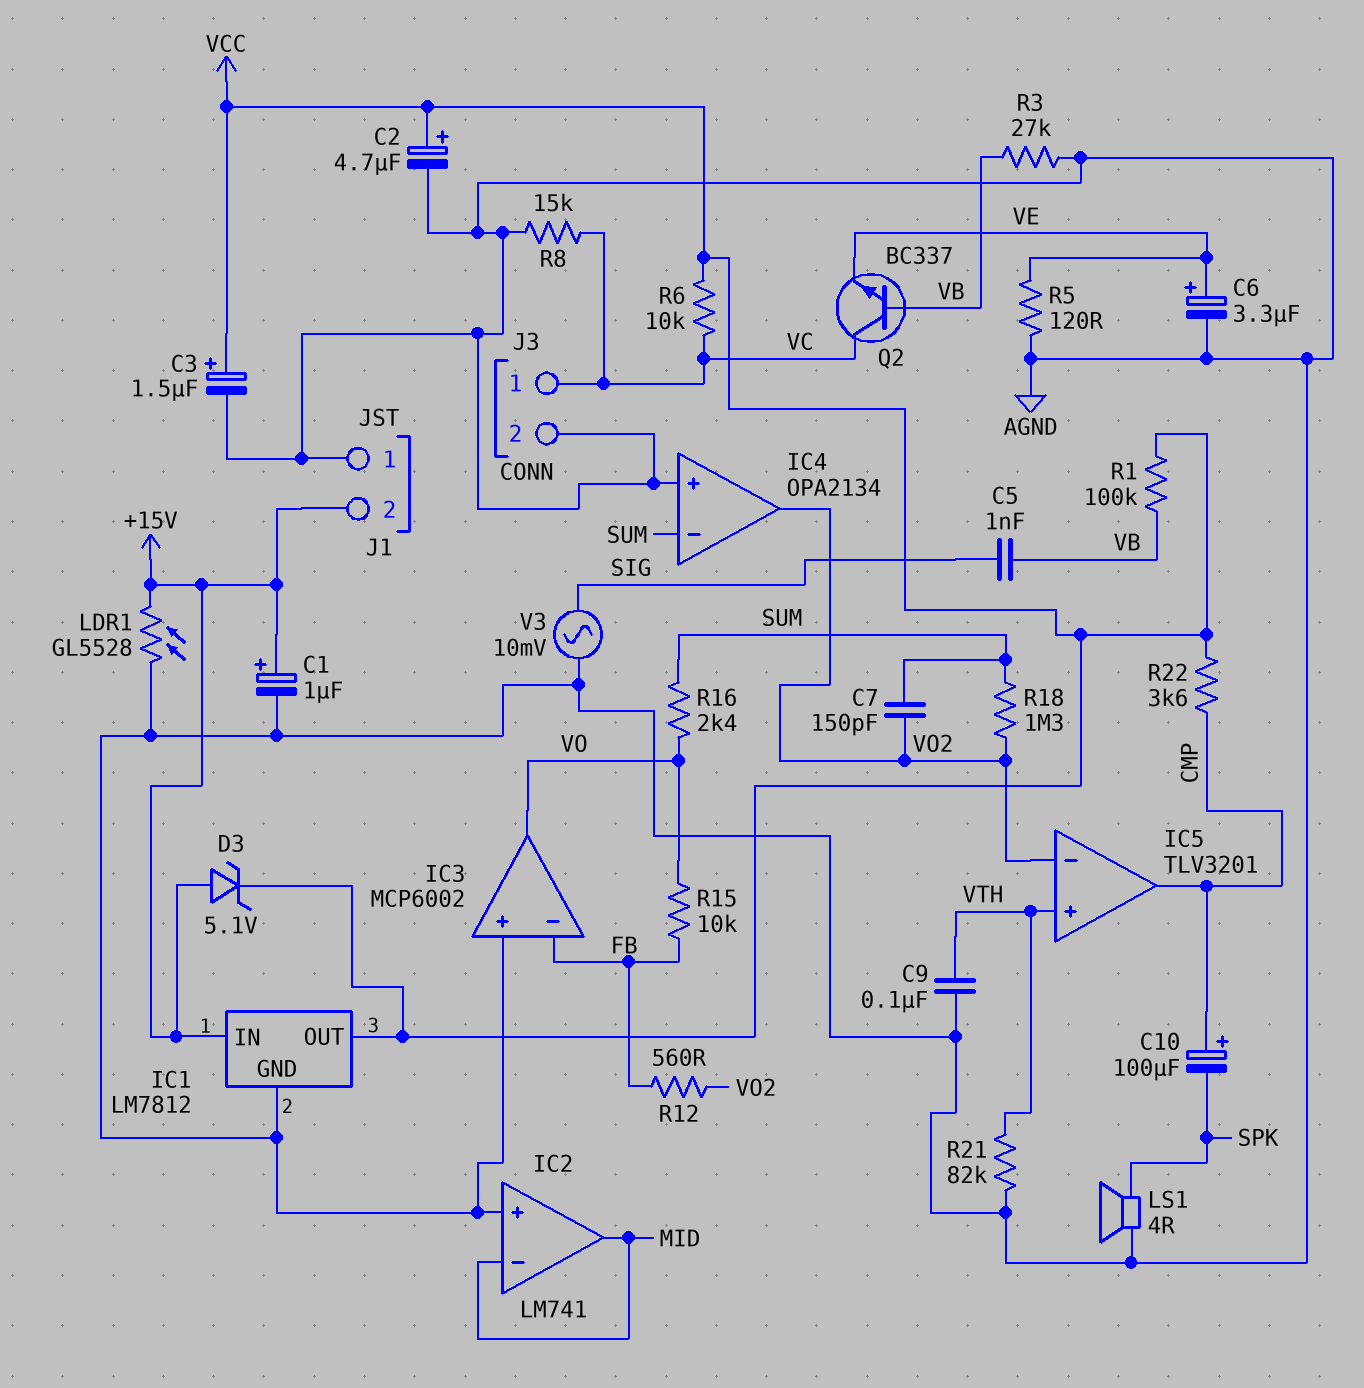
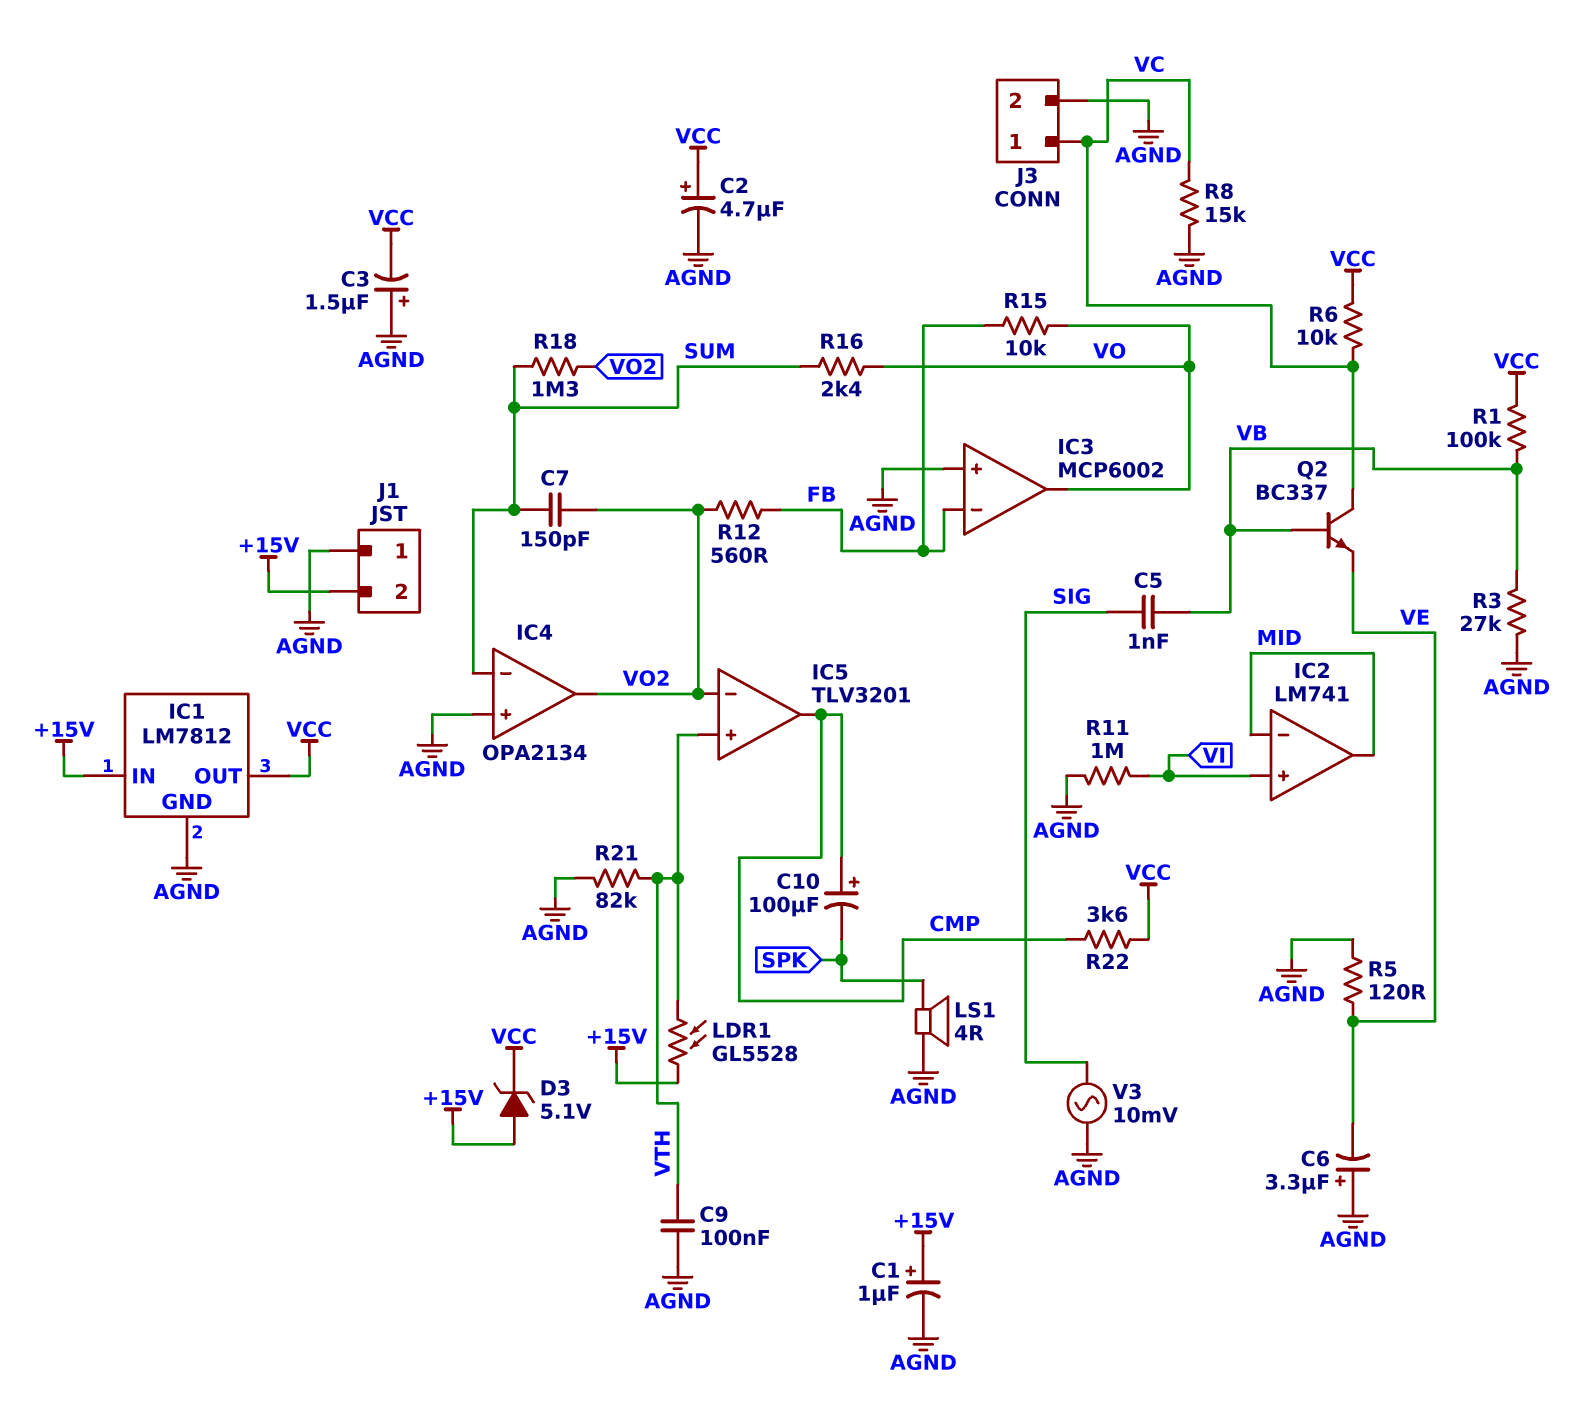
C3: 1.5uF (plus VCC, minus AGND) -> 1.5uF (plus AGND, minus VCC)
C6: 3.3uF (plus VE, minus AGND) -> 3.3uF (plus AGND, minus VE)
IC2 pin in+: AGND -> VI
LDR1: GL5528 (+15V, AGND) -> GL5528 (+15V, VTH)
R11: none -> 1M (AGND, VI)

